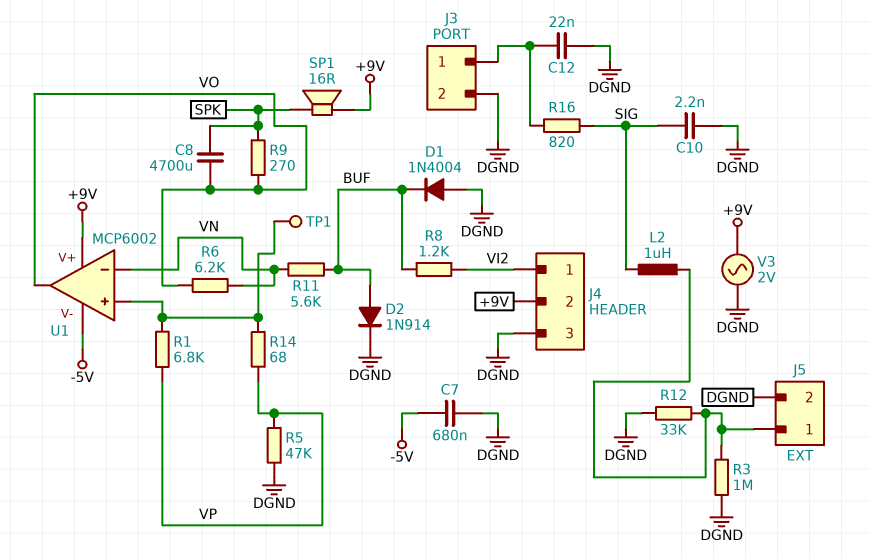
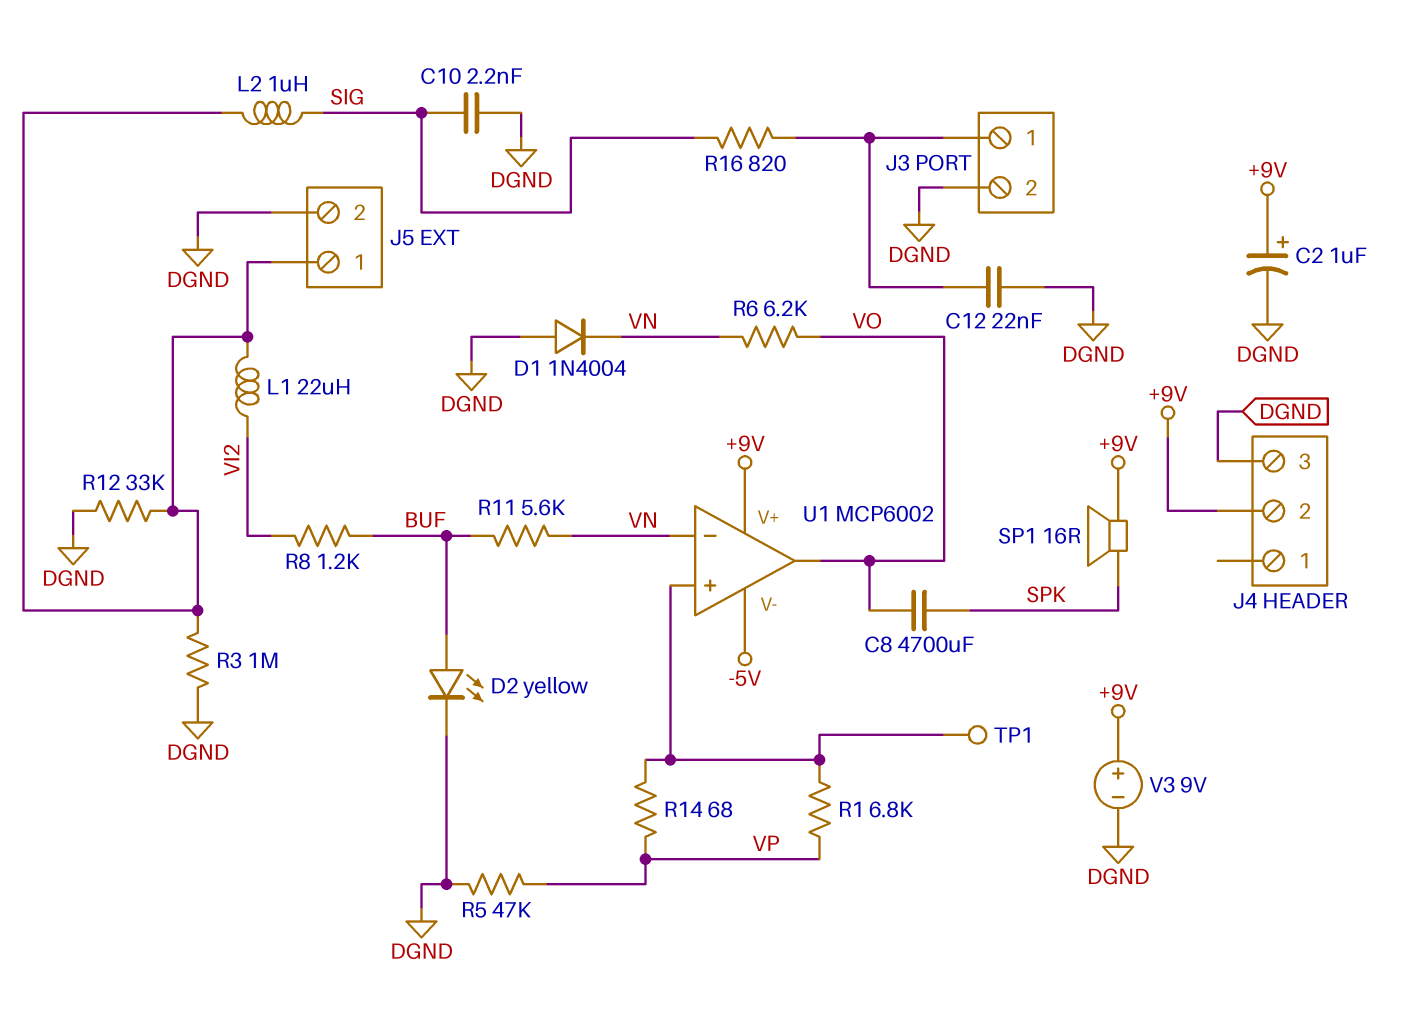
C2: none -> 1uF (plus +9V, minus DGND)
C7: 680nF (-5V, DGND) -> none
D1: diode 1N4004 (A DGND, K BUF) -> diode 1N4004 (A DGND, K VN)
D2: diode 1N914 (A BUF, K DGND) -> LED yellow (A BUF, K DGND)
J4 pin 1: VI2 -> none
L1: none -> 22uH (J5/1, VI2)
R9: 270 (SPK, VO) -> none
V3: AC 2V (+9V, DGND) -> 9V (plus +9V, minus DGND)

